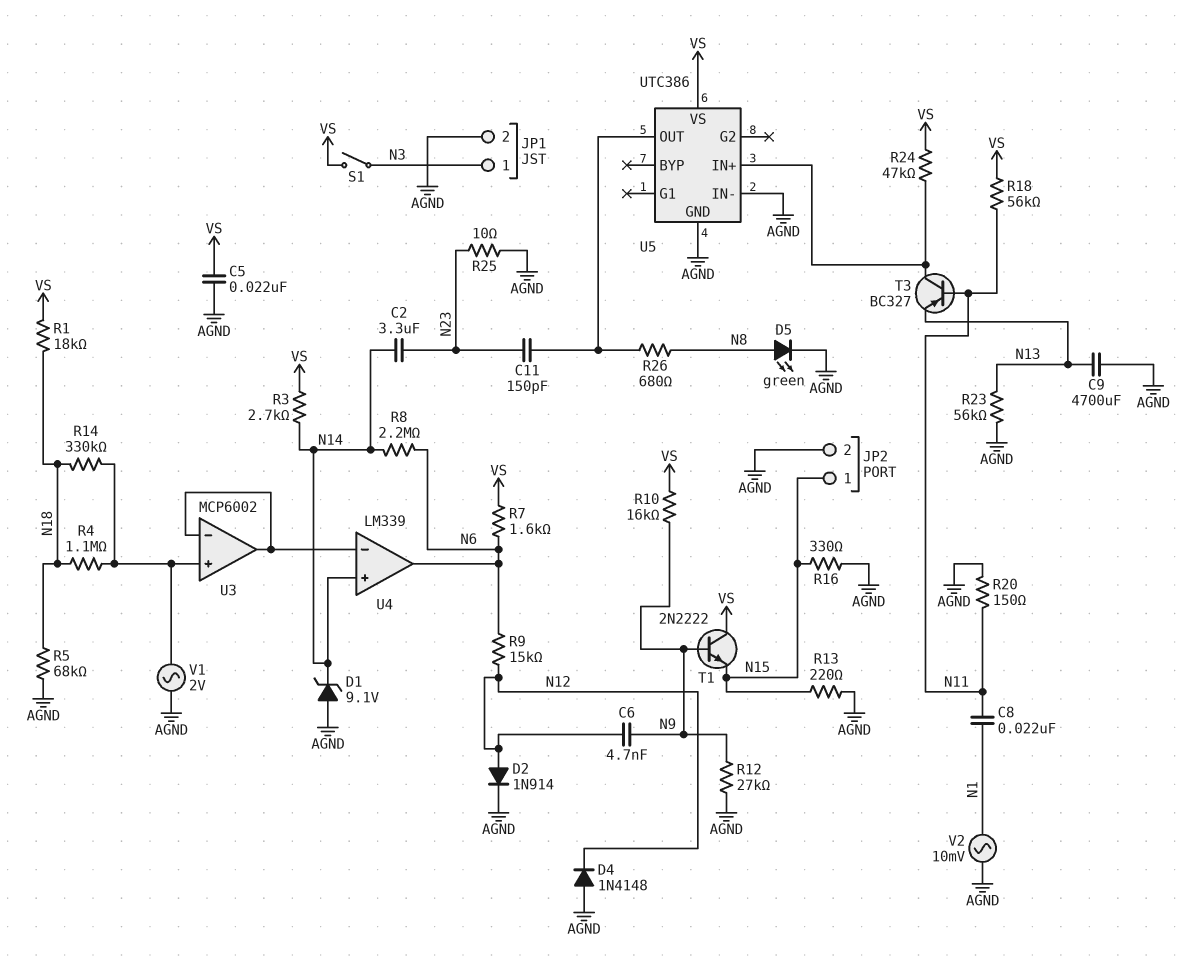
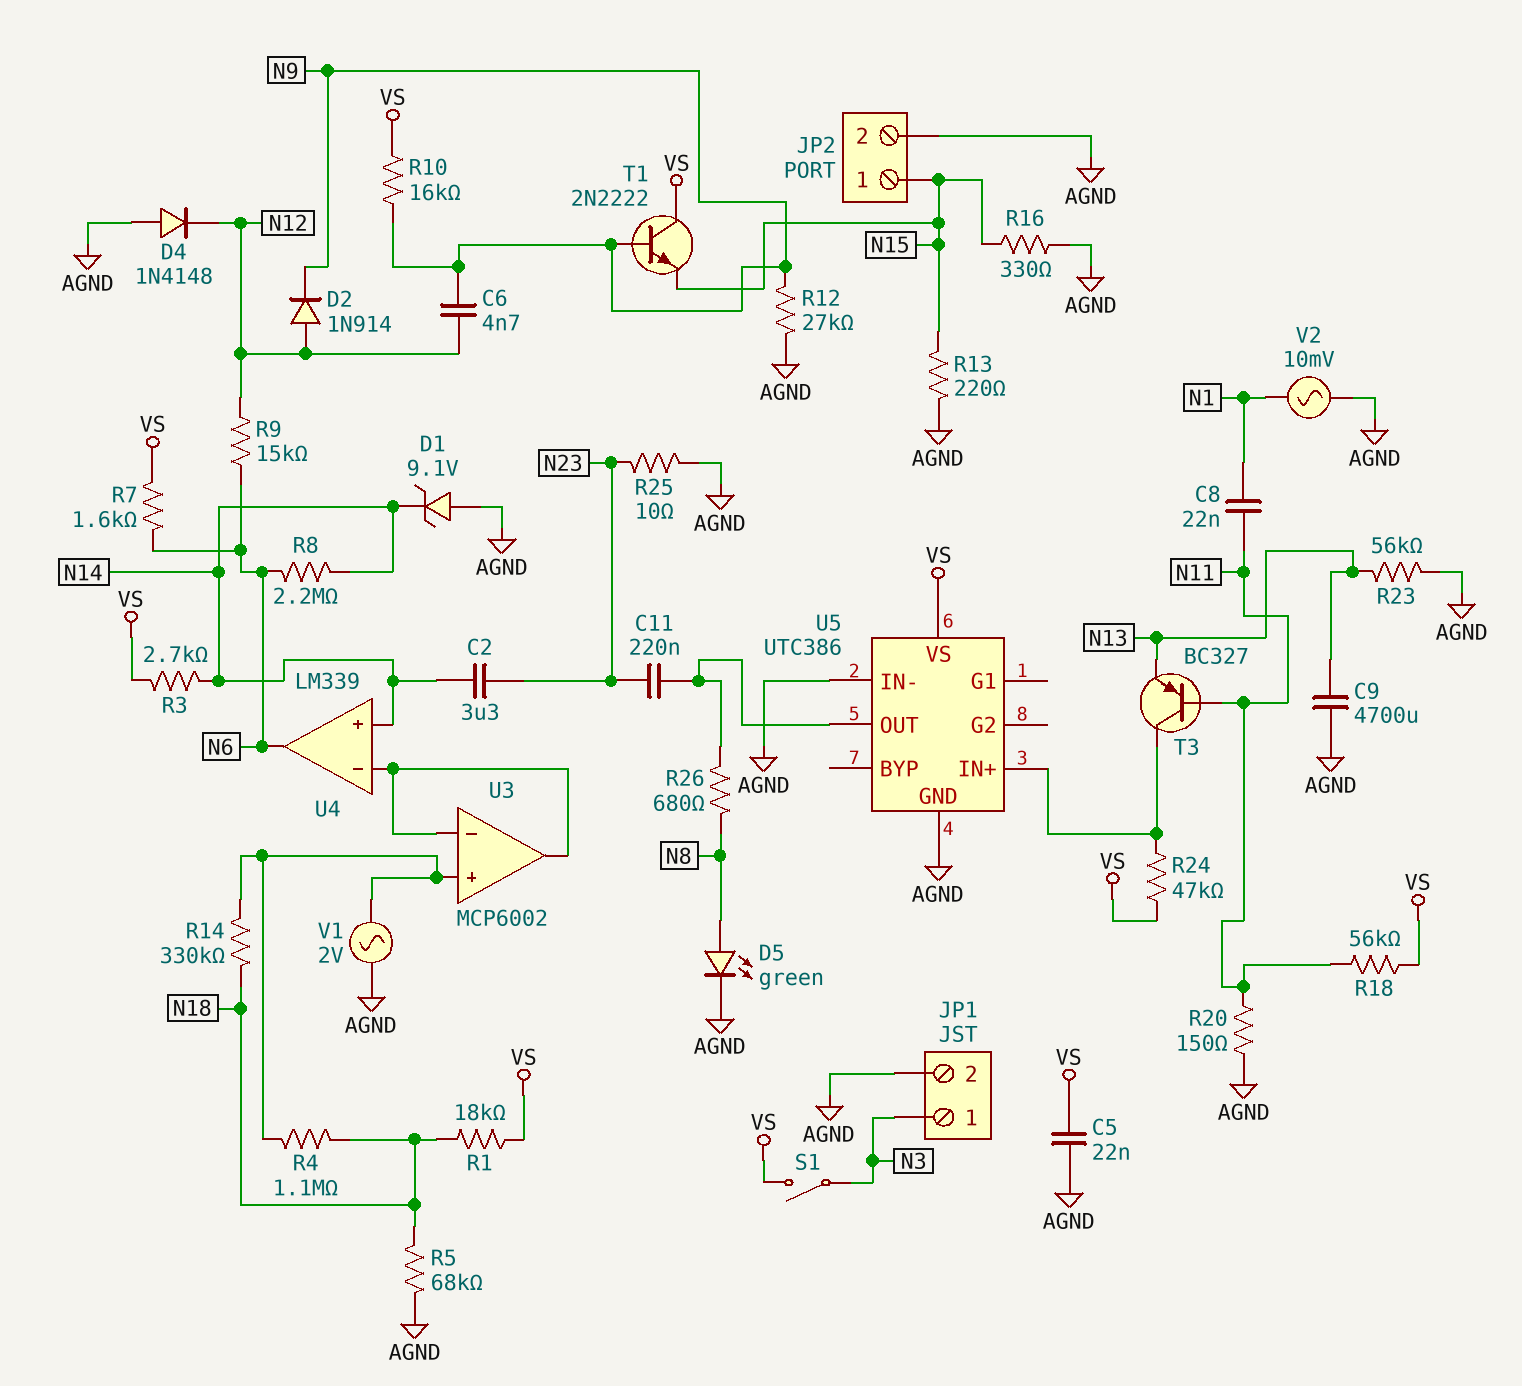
C11: 150pF (N23, U5/OUT) -> 220nF (N23, U5/OUT)
D2: diode 1N914 (A N12, K AGND) -> diode 1N914 (A N12, K N9)

